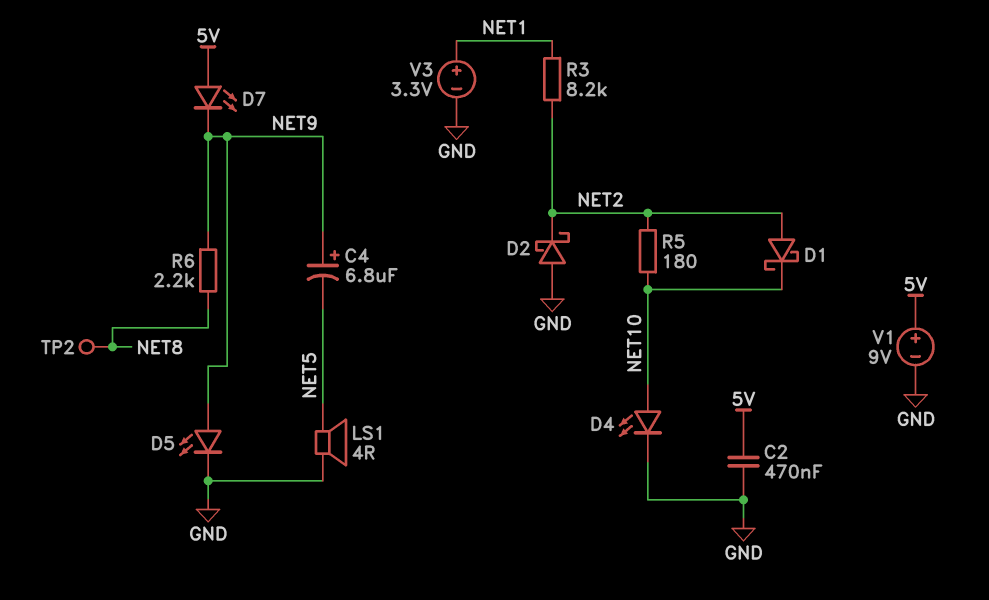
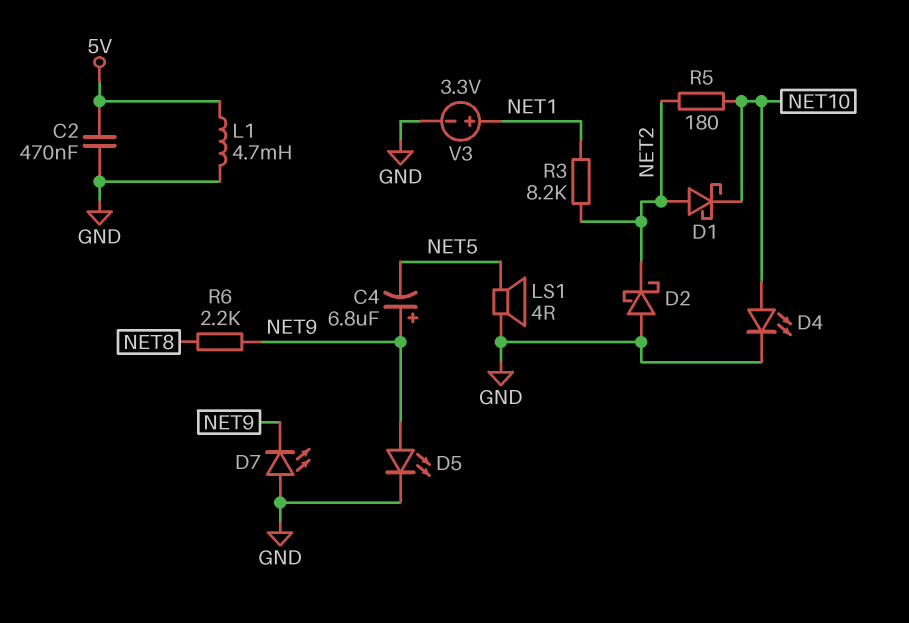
D7: LED (A 5V, K NET9) -> LED (A GND, K NET9)
L1: none -> 4.7mH (5V, GND)
TP2: test point (NET8) -> none
V1: 9V (plus 5V, minus GND) -> none

